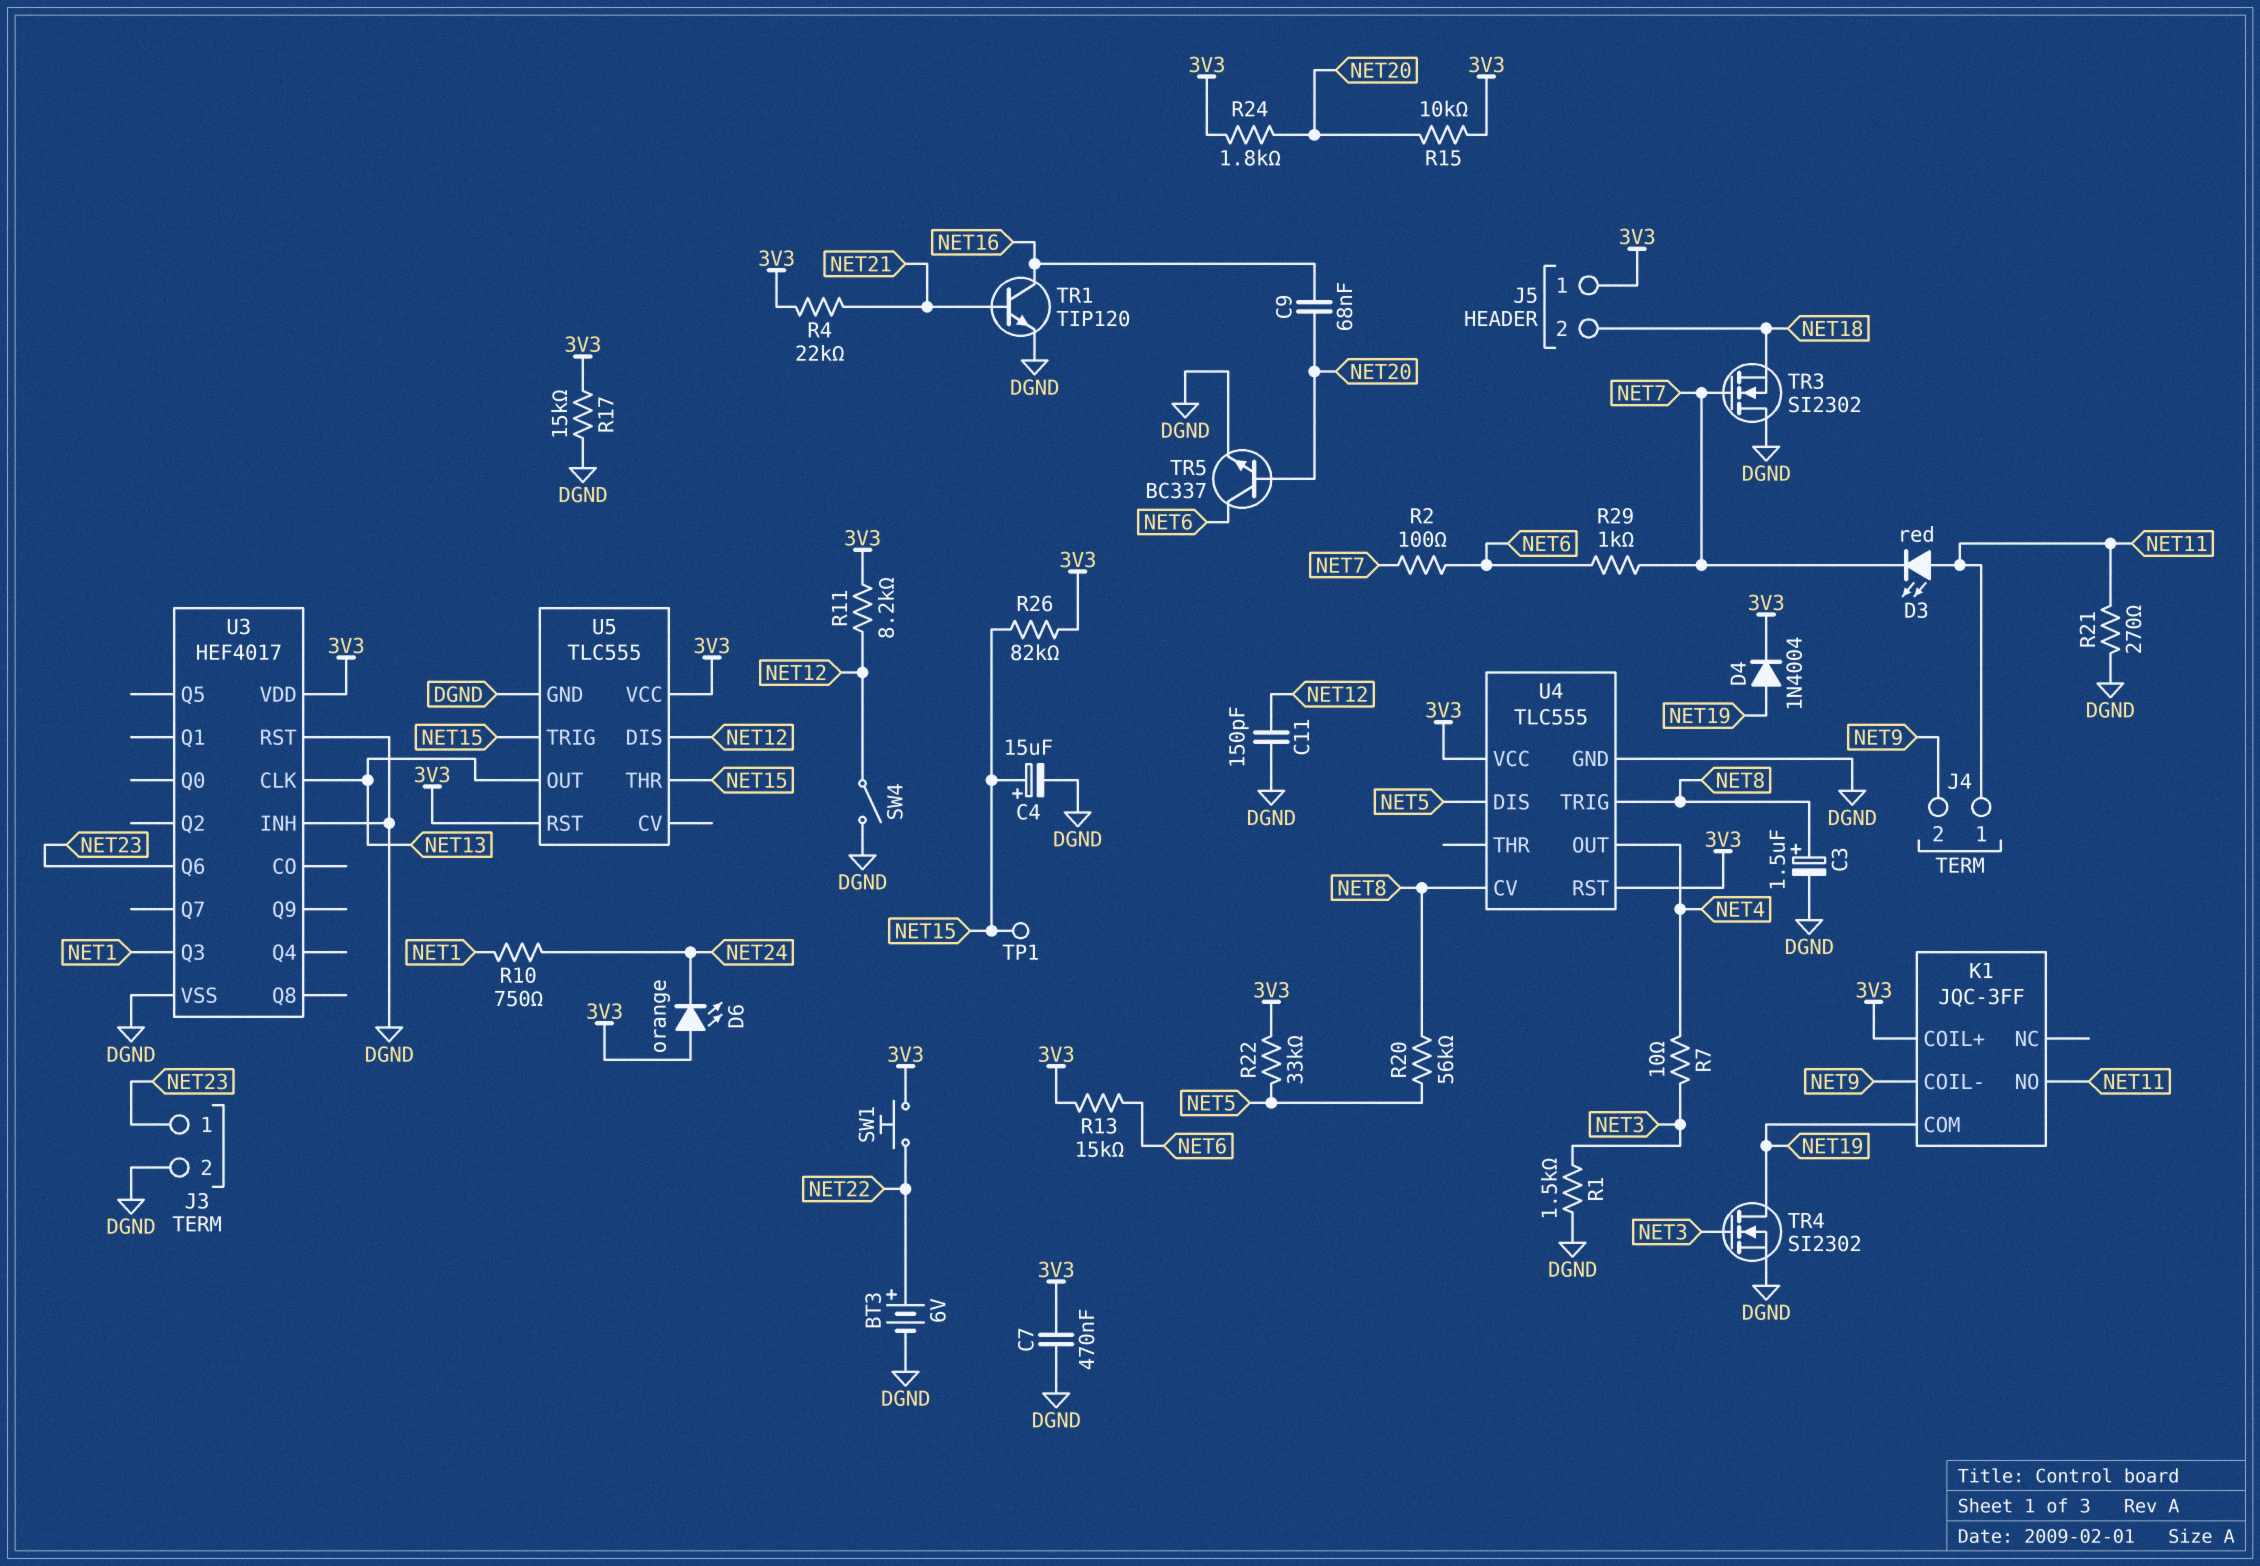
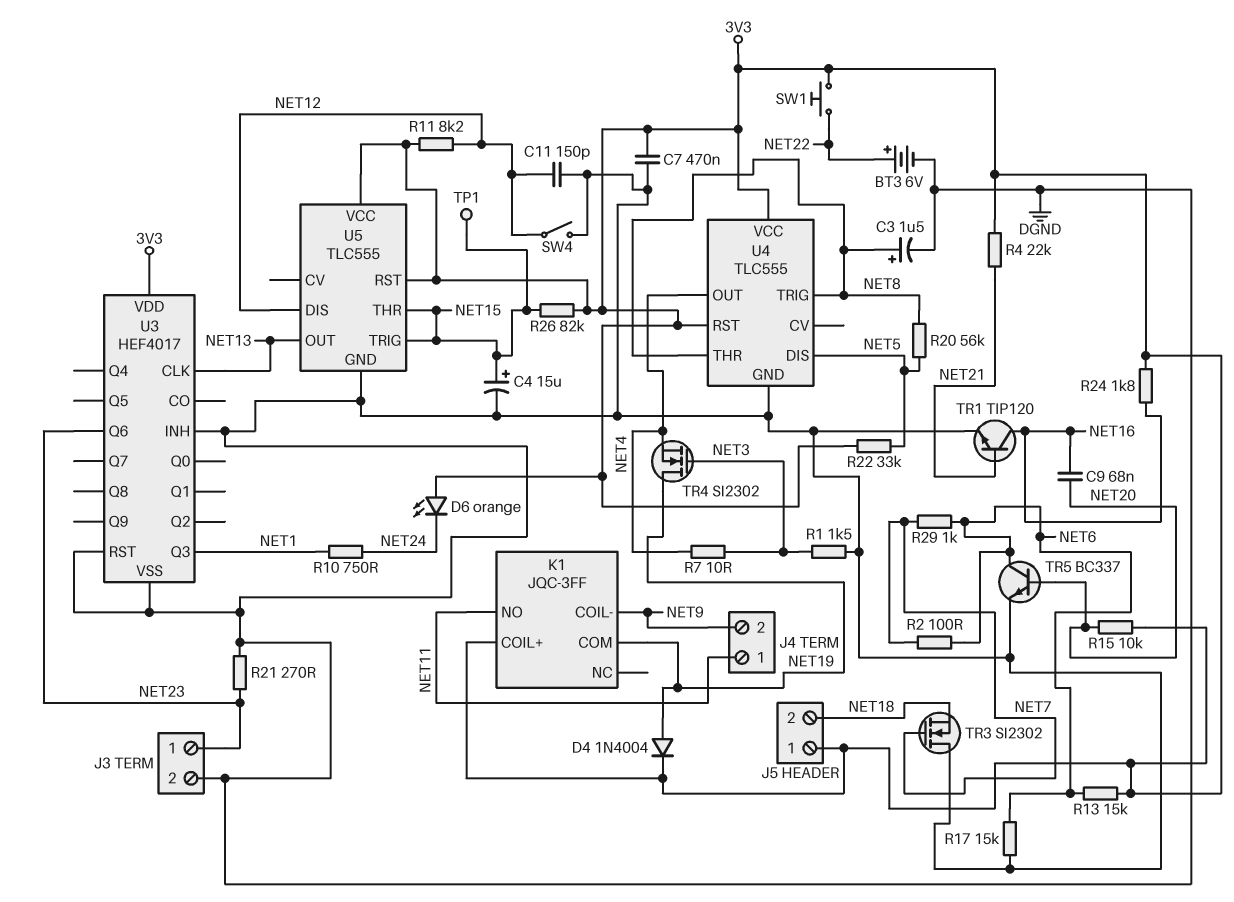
D3: LED red (A NET11, K NET7) -> none
R17: 15k (3V3, DGND) -> 15k (DGND, NET6)
R21: 270 (DGND, NET11) -> 270 (DGND, NET23)
R24: 1.8k (3V3, NET20) -> 1.8k (3V3, NET16)
TR4: NMOS SI2302 (G NET3, D NET19, S DGND) -> NMOS SI2302 (G NET3, D NET19, S NET4)
U4 pin CV: NET8 -> none
U4 pin THR: none -> NET8

